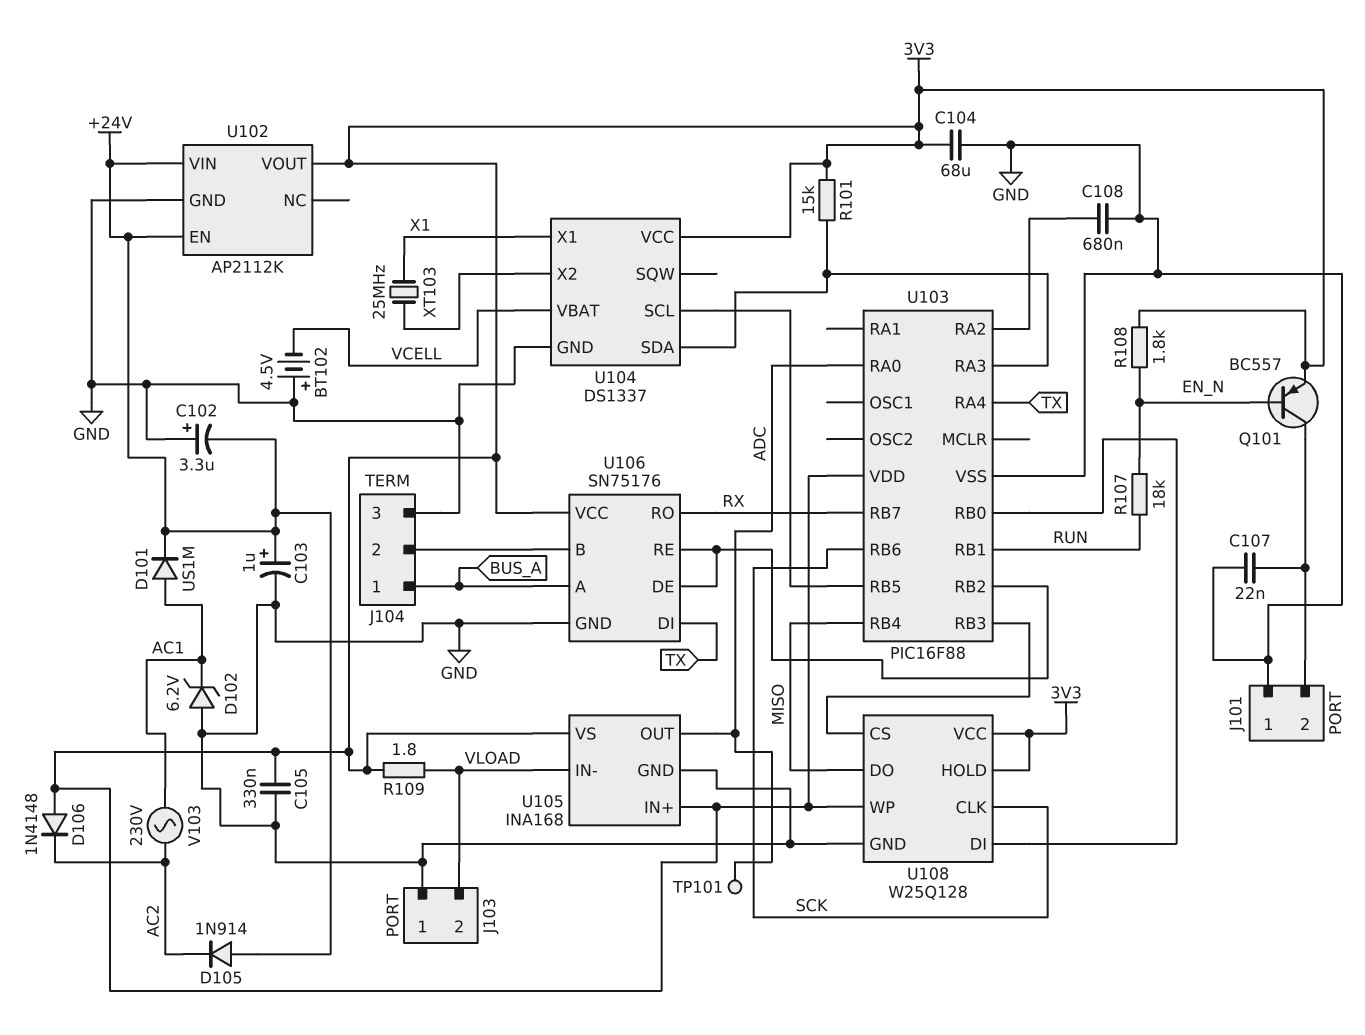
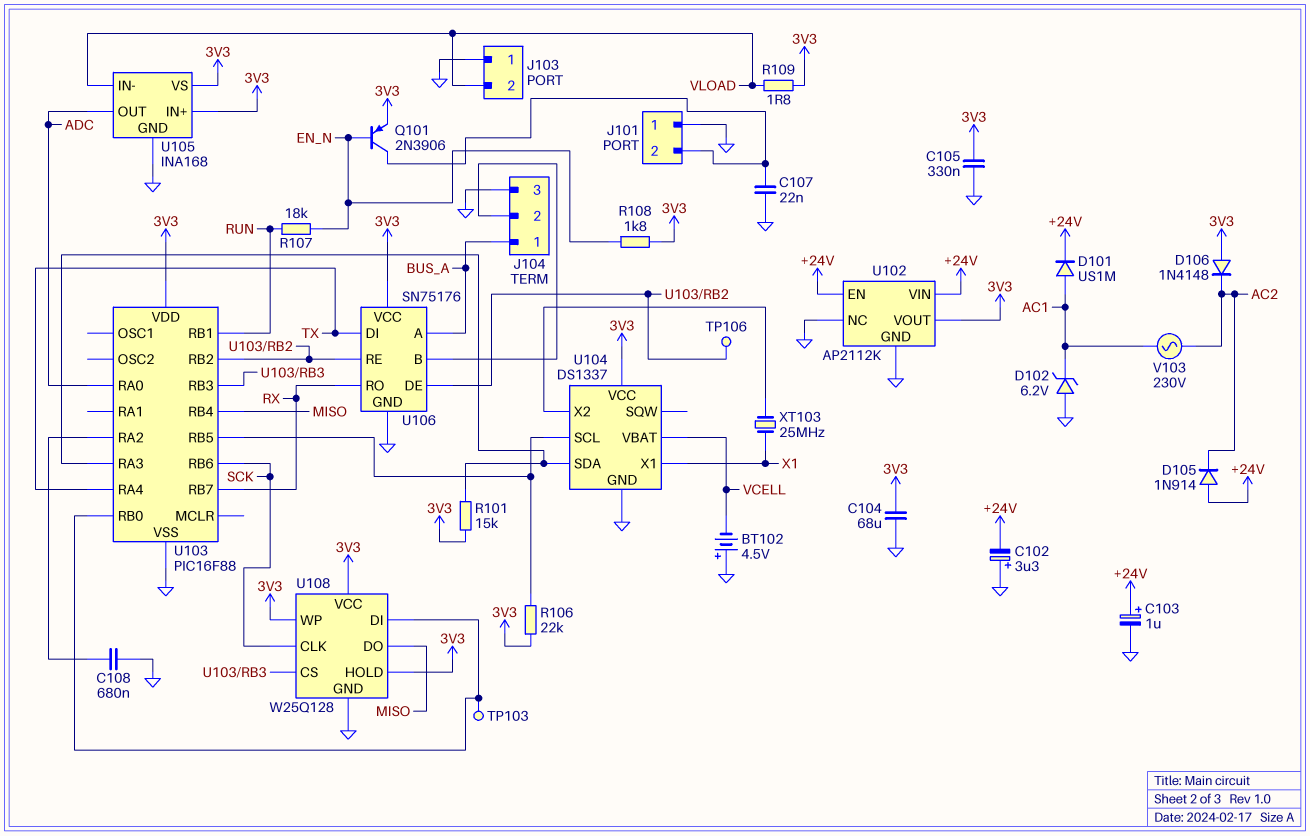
Q101: PNP BC557 (B EN_N, C J101/2, E 3V3) -> PNP 2N3906 (B EN_N, C J101/2, E 3V3)
R106: none -> 22k (3V3, U103/RB5)
TP101: test point (ADC) -> none
TP103: none -> test point (U103/RB0)
TP106: none -> test point (U103/RB2)
U102 pin NC: none -> GND

